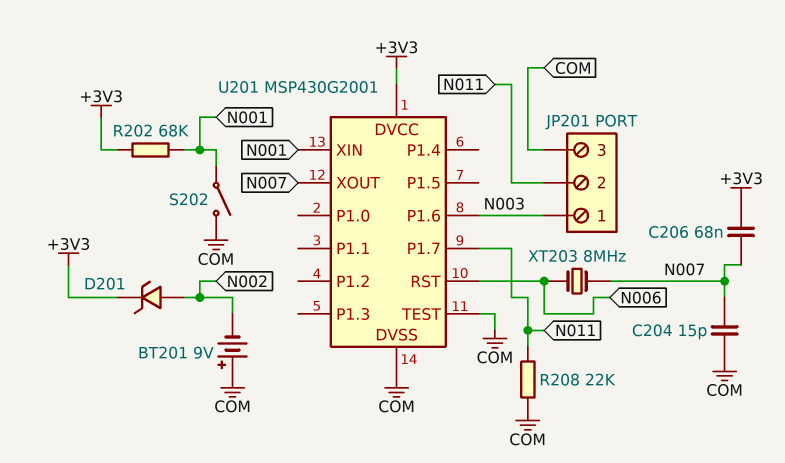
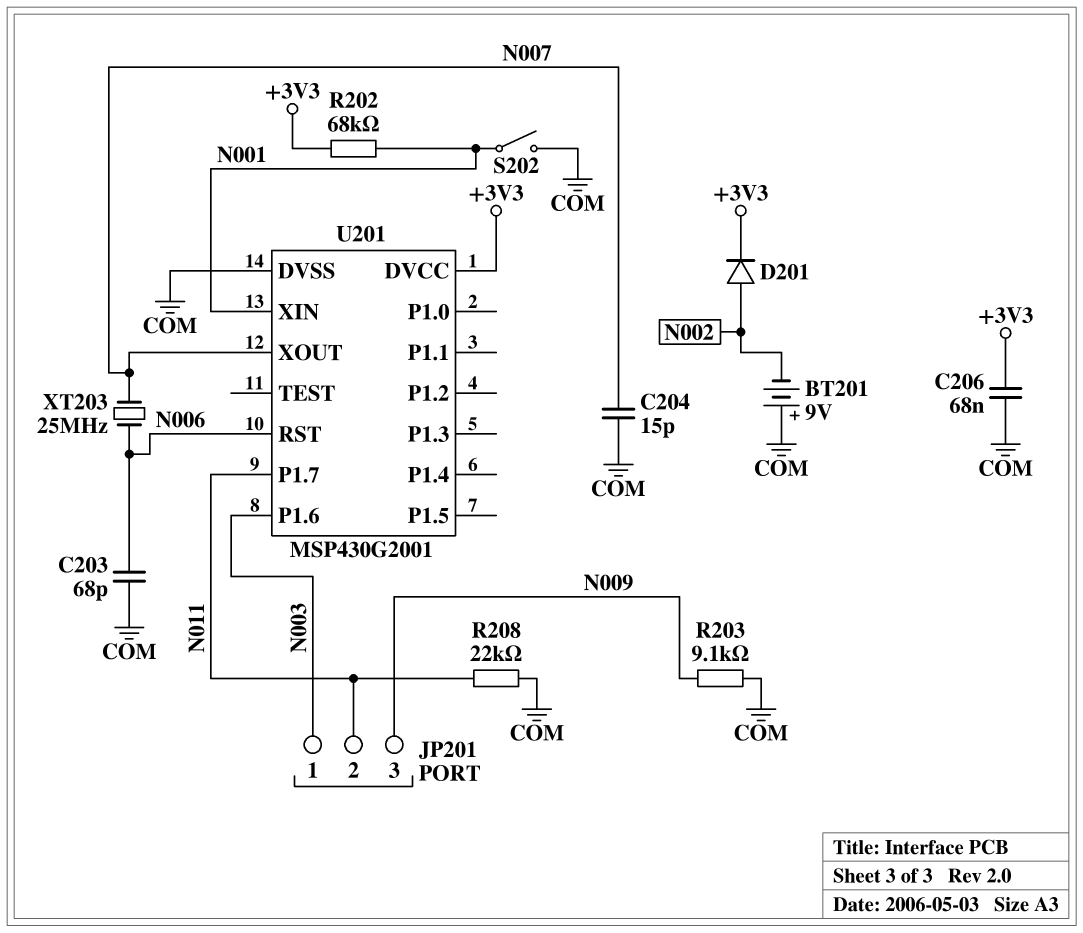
C203: none -> 68pF (COM, N006)
C206: 68nF (+3V3, N007) -> 68nF (+3V3, COM)
D201: zener (A N002, K +3V3) -> diode (A N002, K +3V3)
JP201 pin 3: COM -> N009
R203: none -> 9.1k (COM, N009)
U201 pin TEST: COM -> none
XT203: 8MHz (N006, N007) -> 25MHz (N006, N007)

